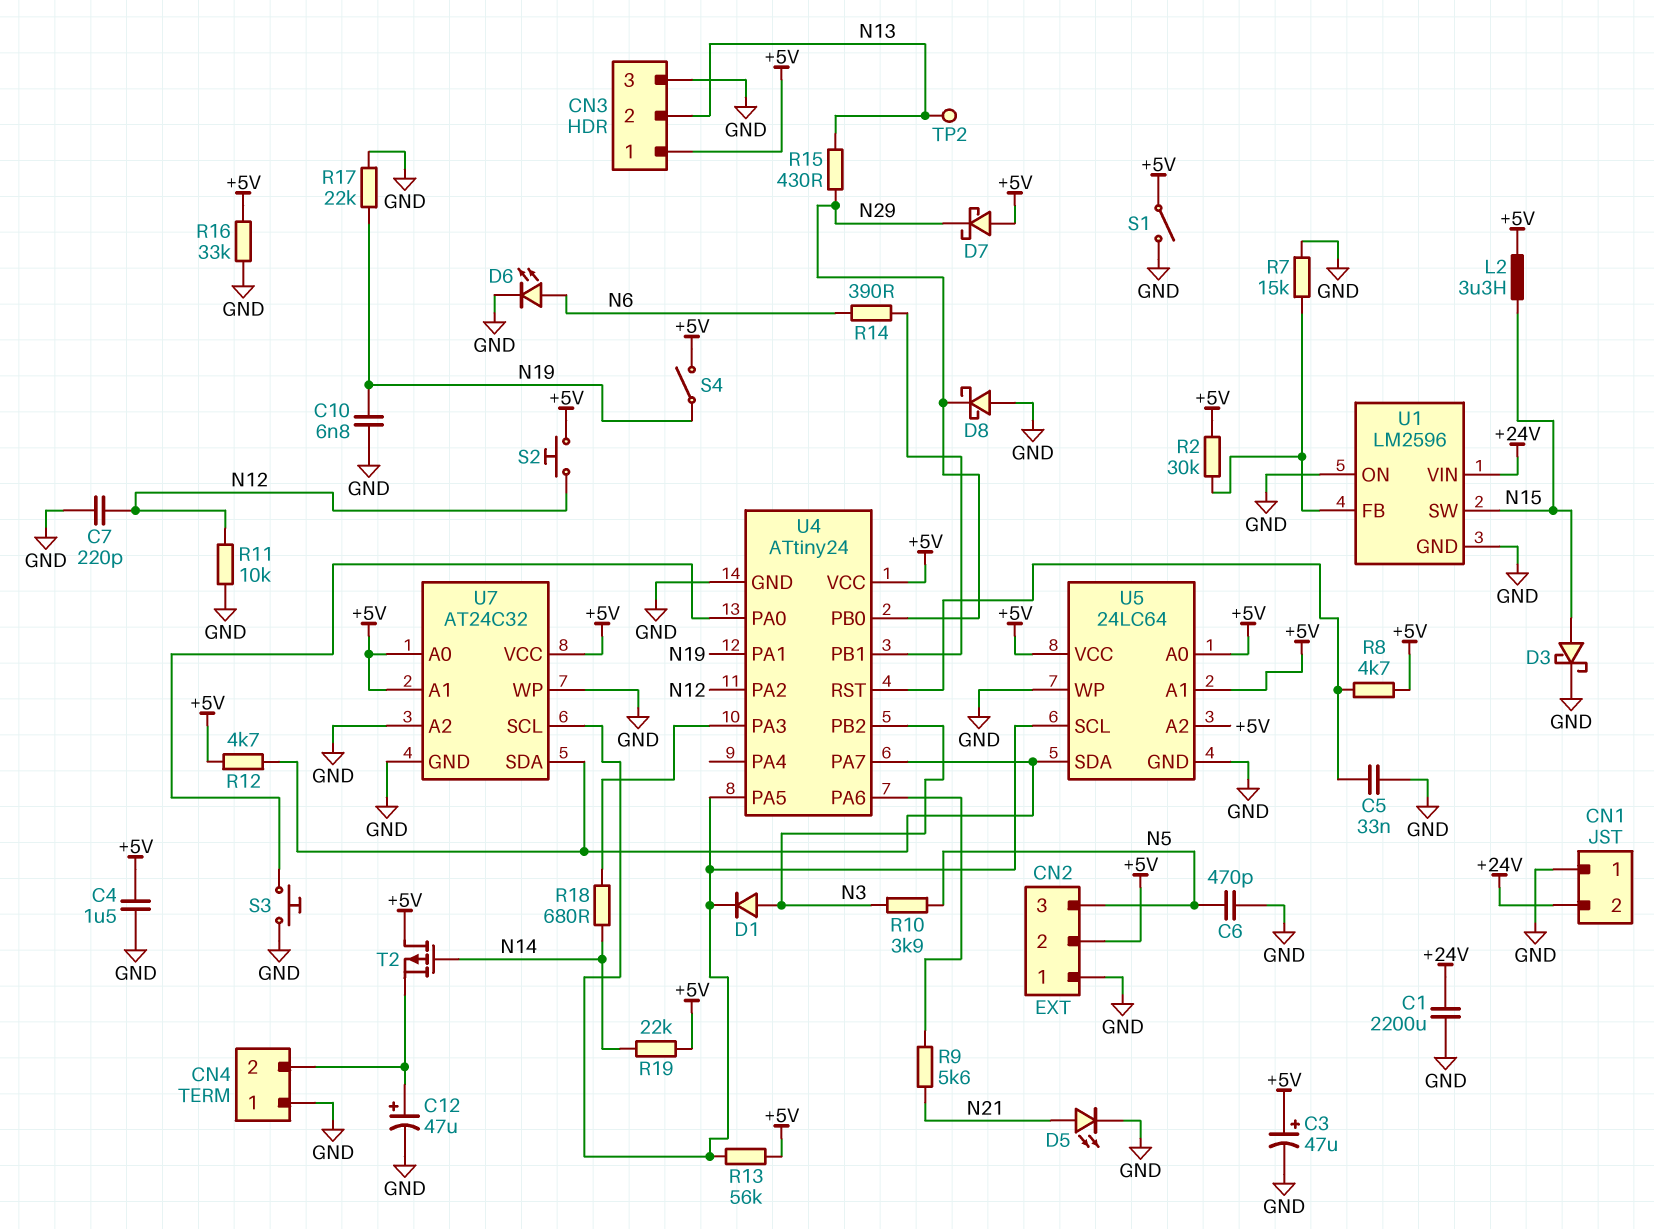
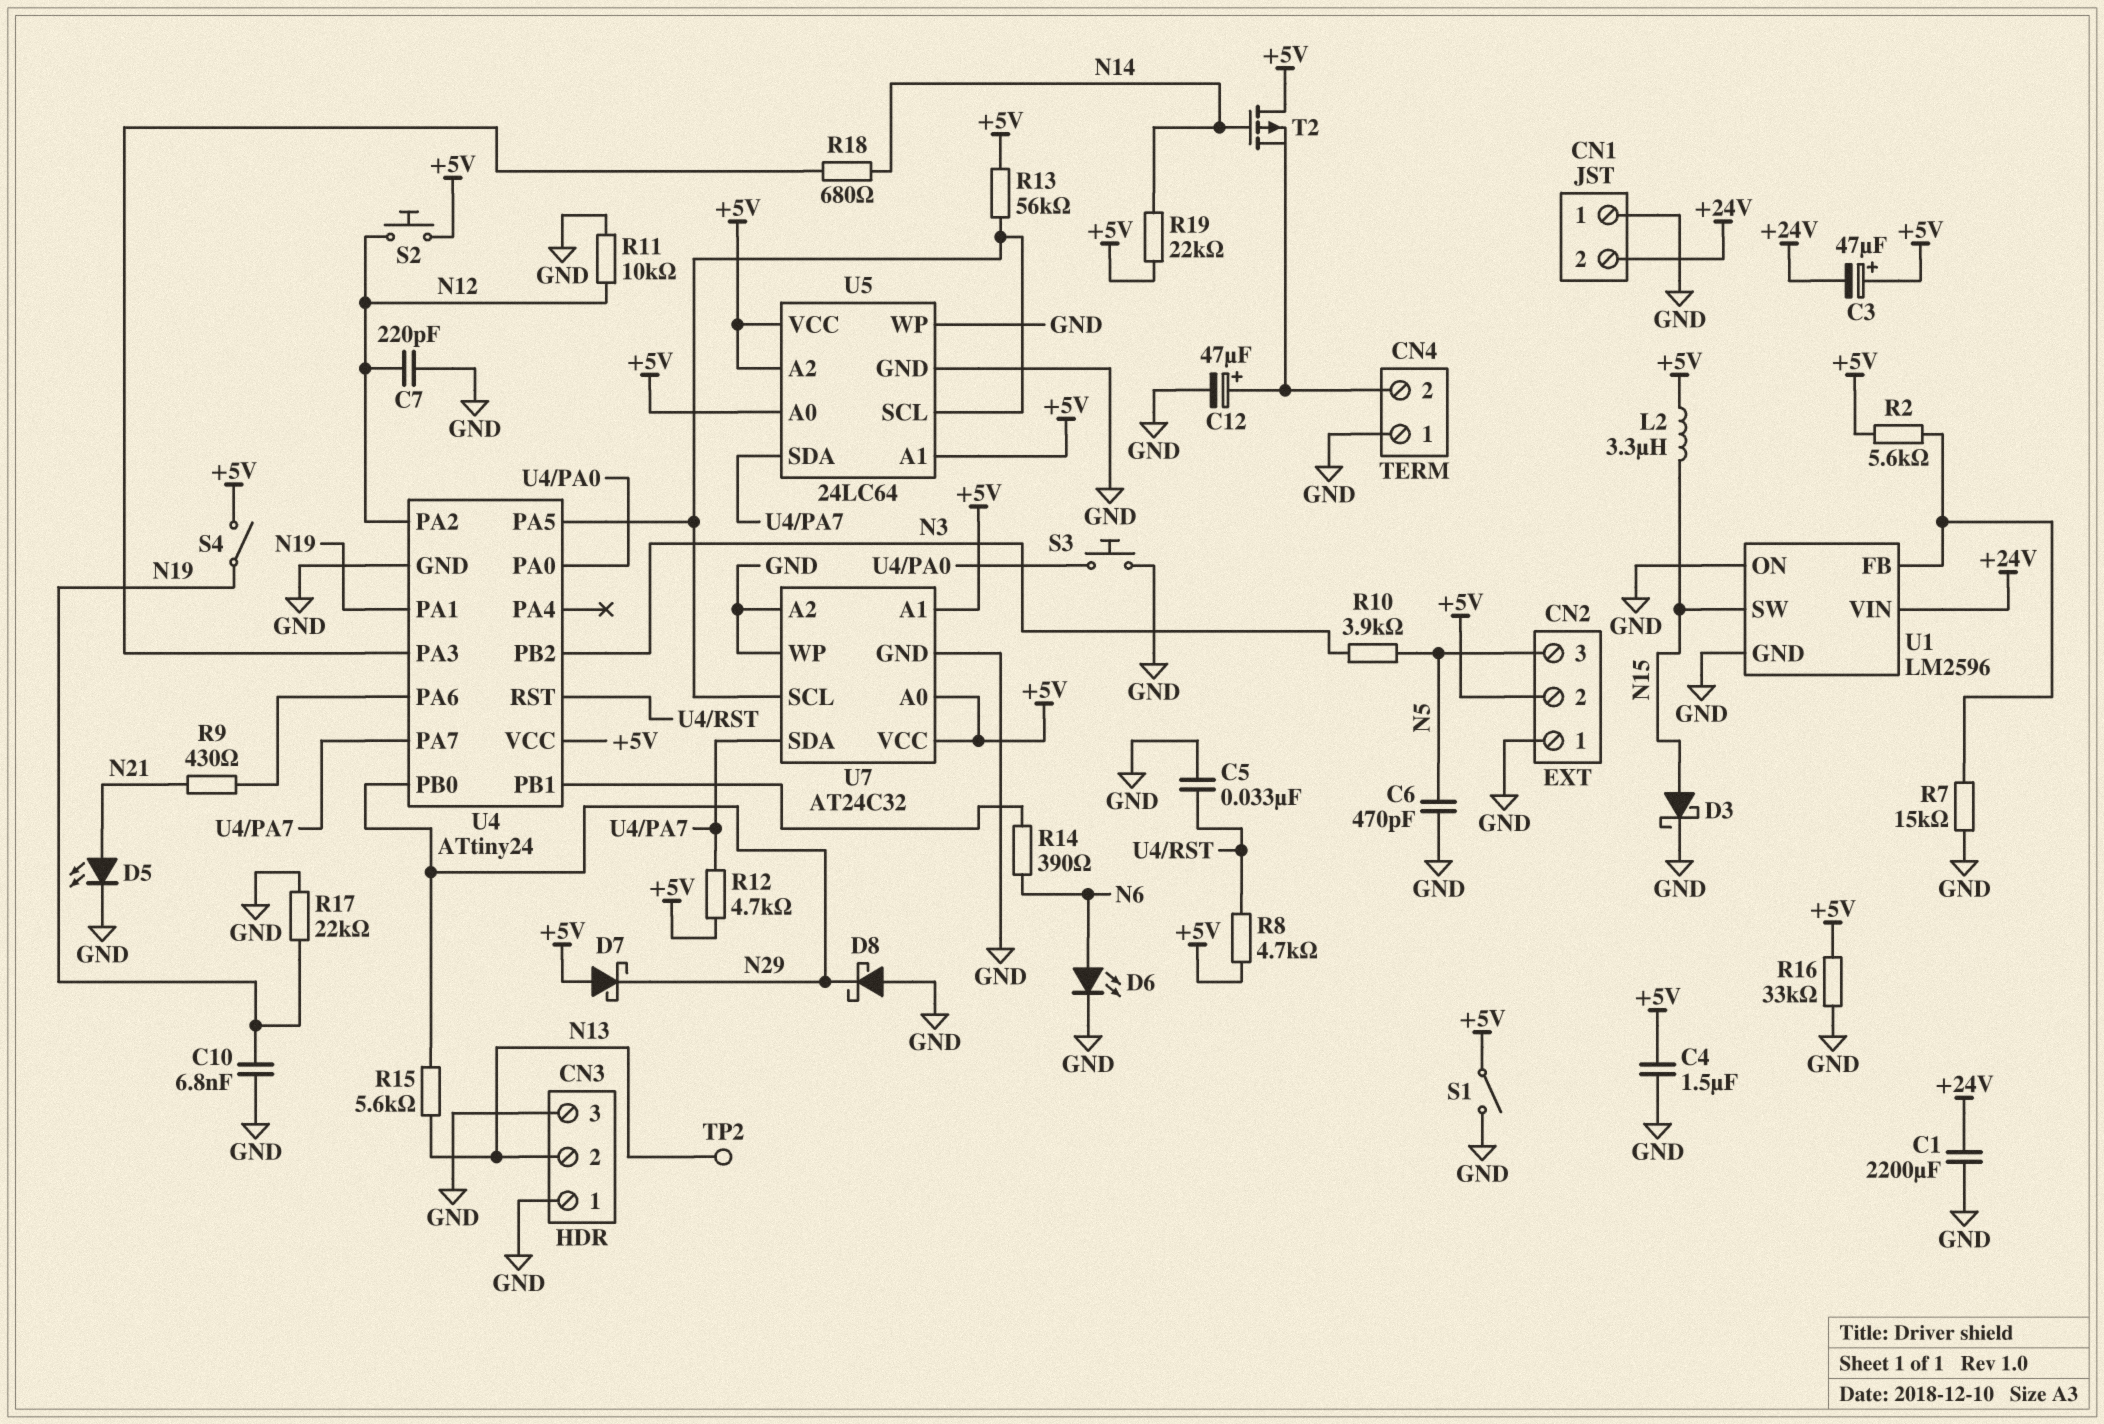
C3: 47uF (plus +5V, minus GND) -> 47uF (plus +5V, minus +24V)
CN3 pin 1: +5V -> GND
D1: diode (A N3, K U4/PA5) -> none
R2: 30k (+5V, U1/FB) -> 5.6k (+5V, U1/FB)
R9: 5.6k (N21, U4/PA6) -> 430 (N21, U4/PA6)
R15: 430 (N13, N29) -> 5.6k (N13, N29)

